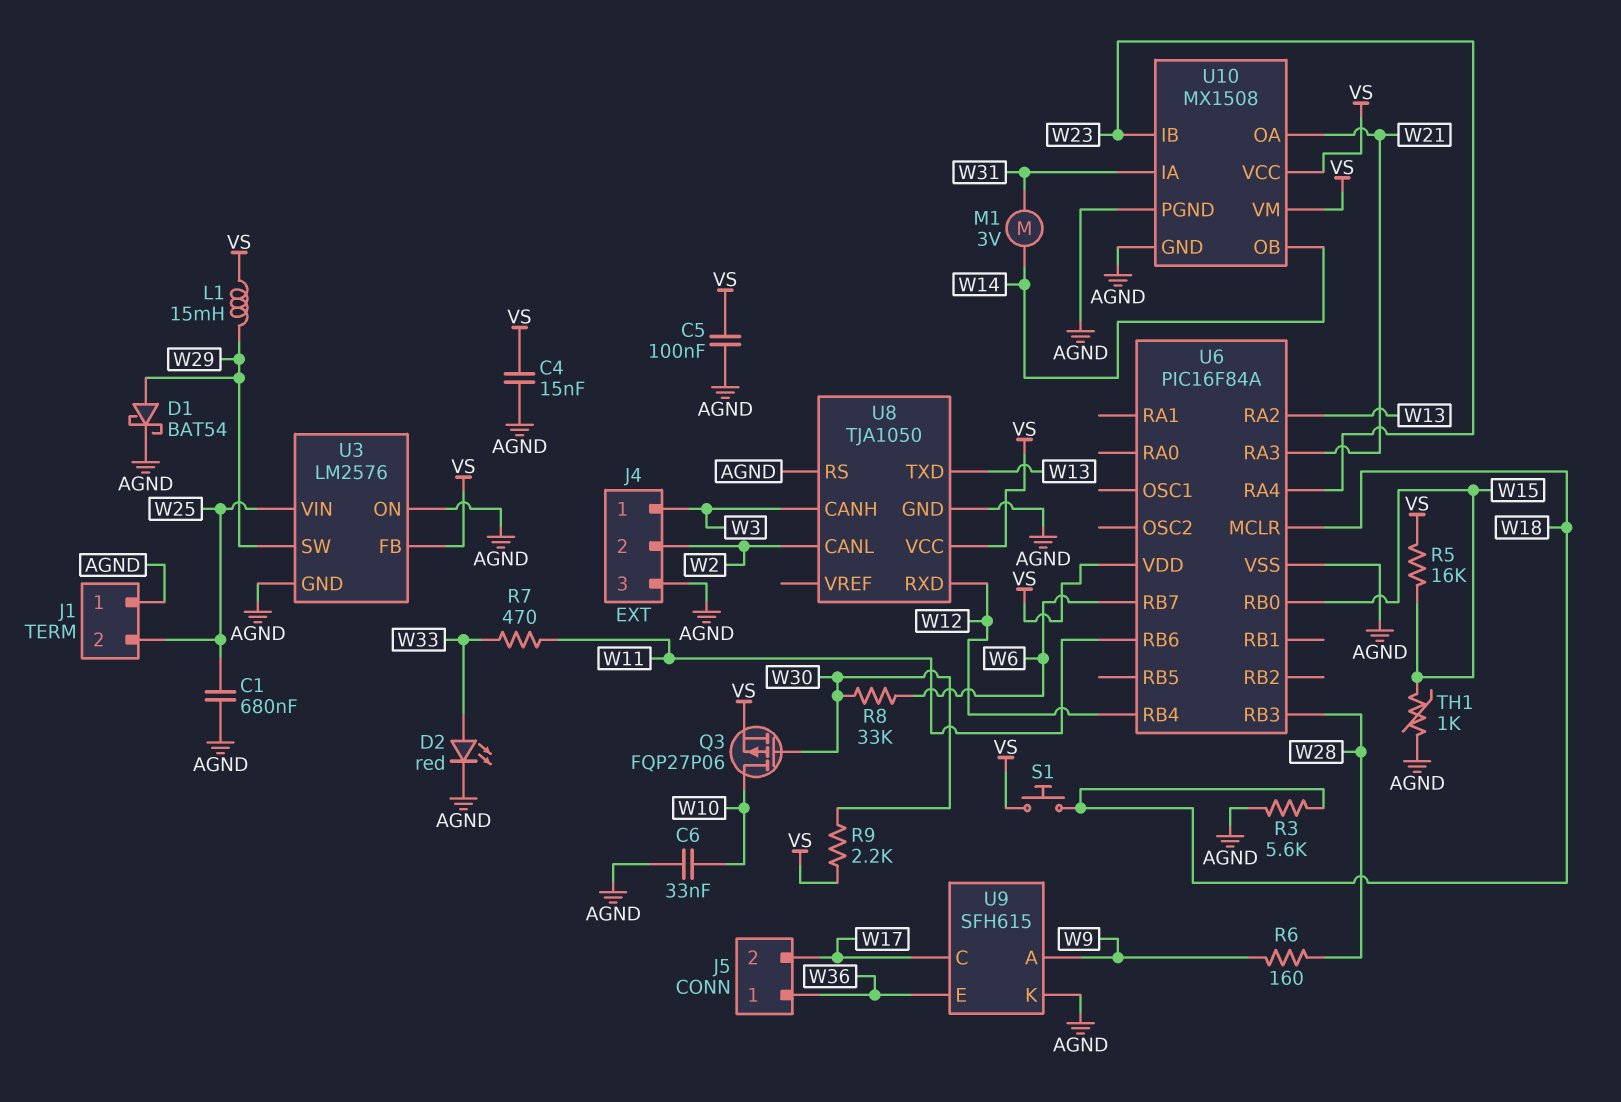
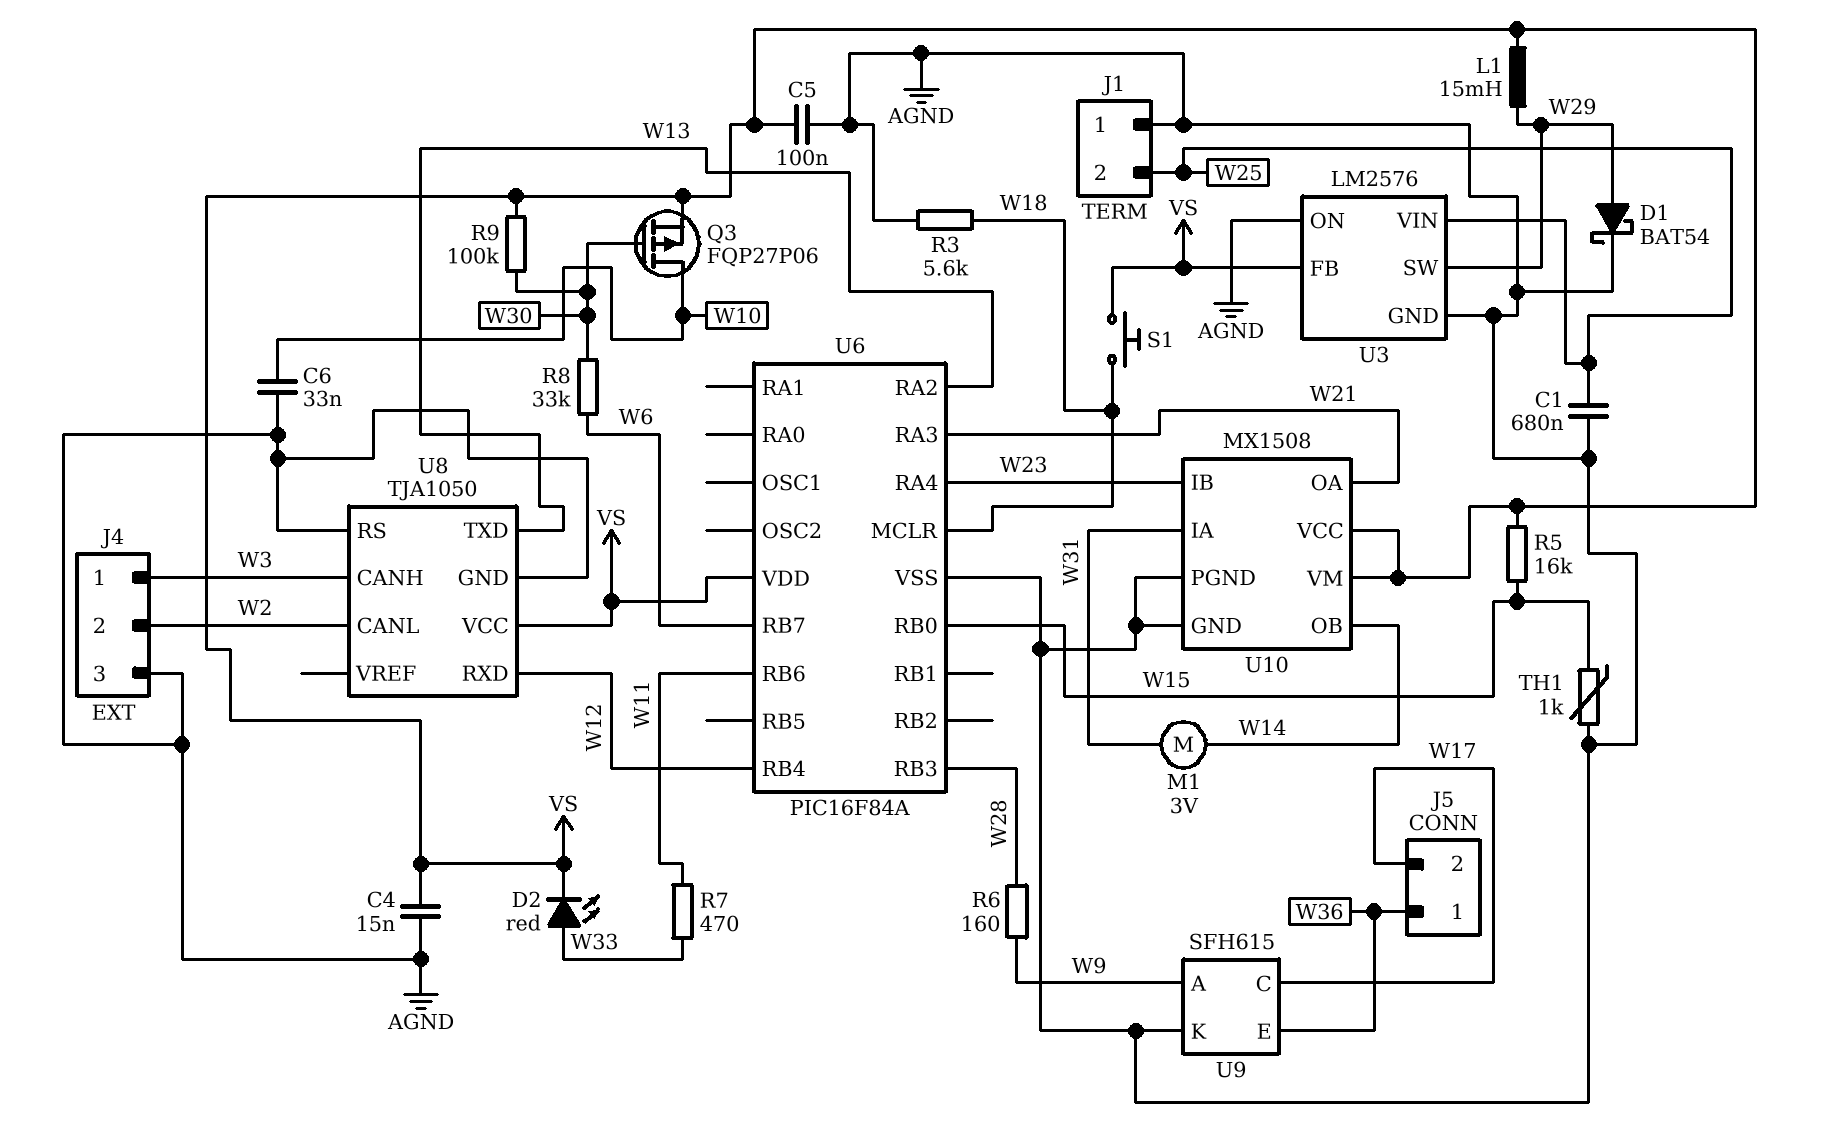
D2: LED red (A W33, K AGND) -> LED red (A W33, K VS)
R9: 2.2k (VS, W30) -> 100k (VS, W30)

